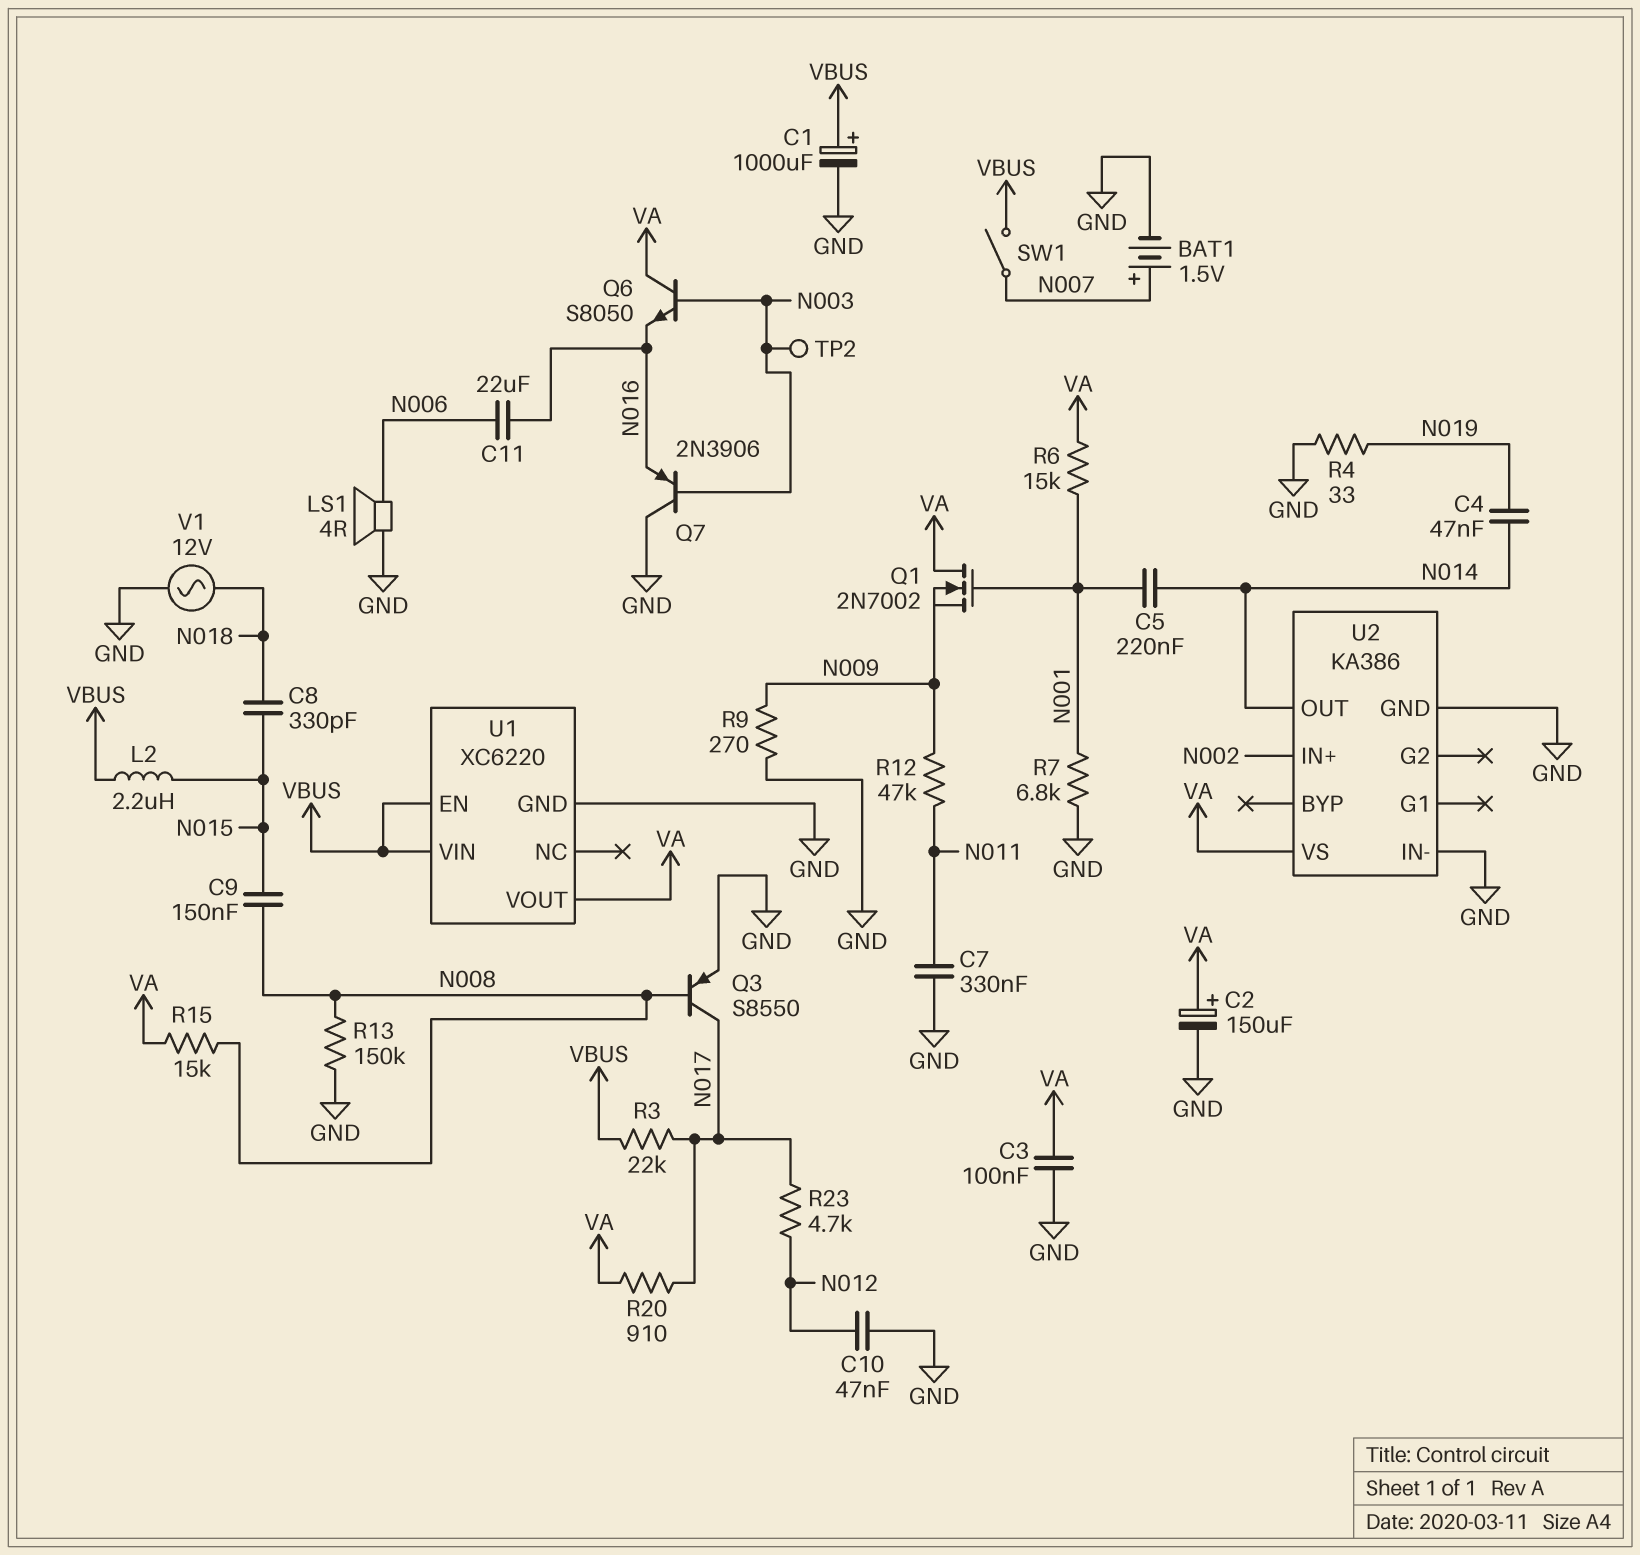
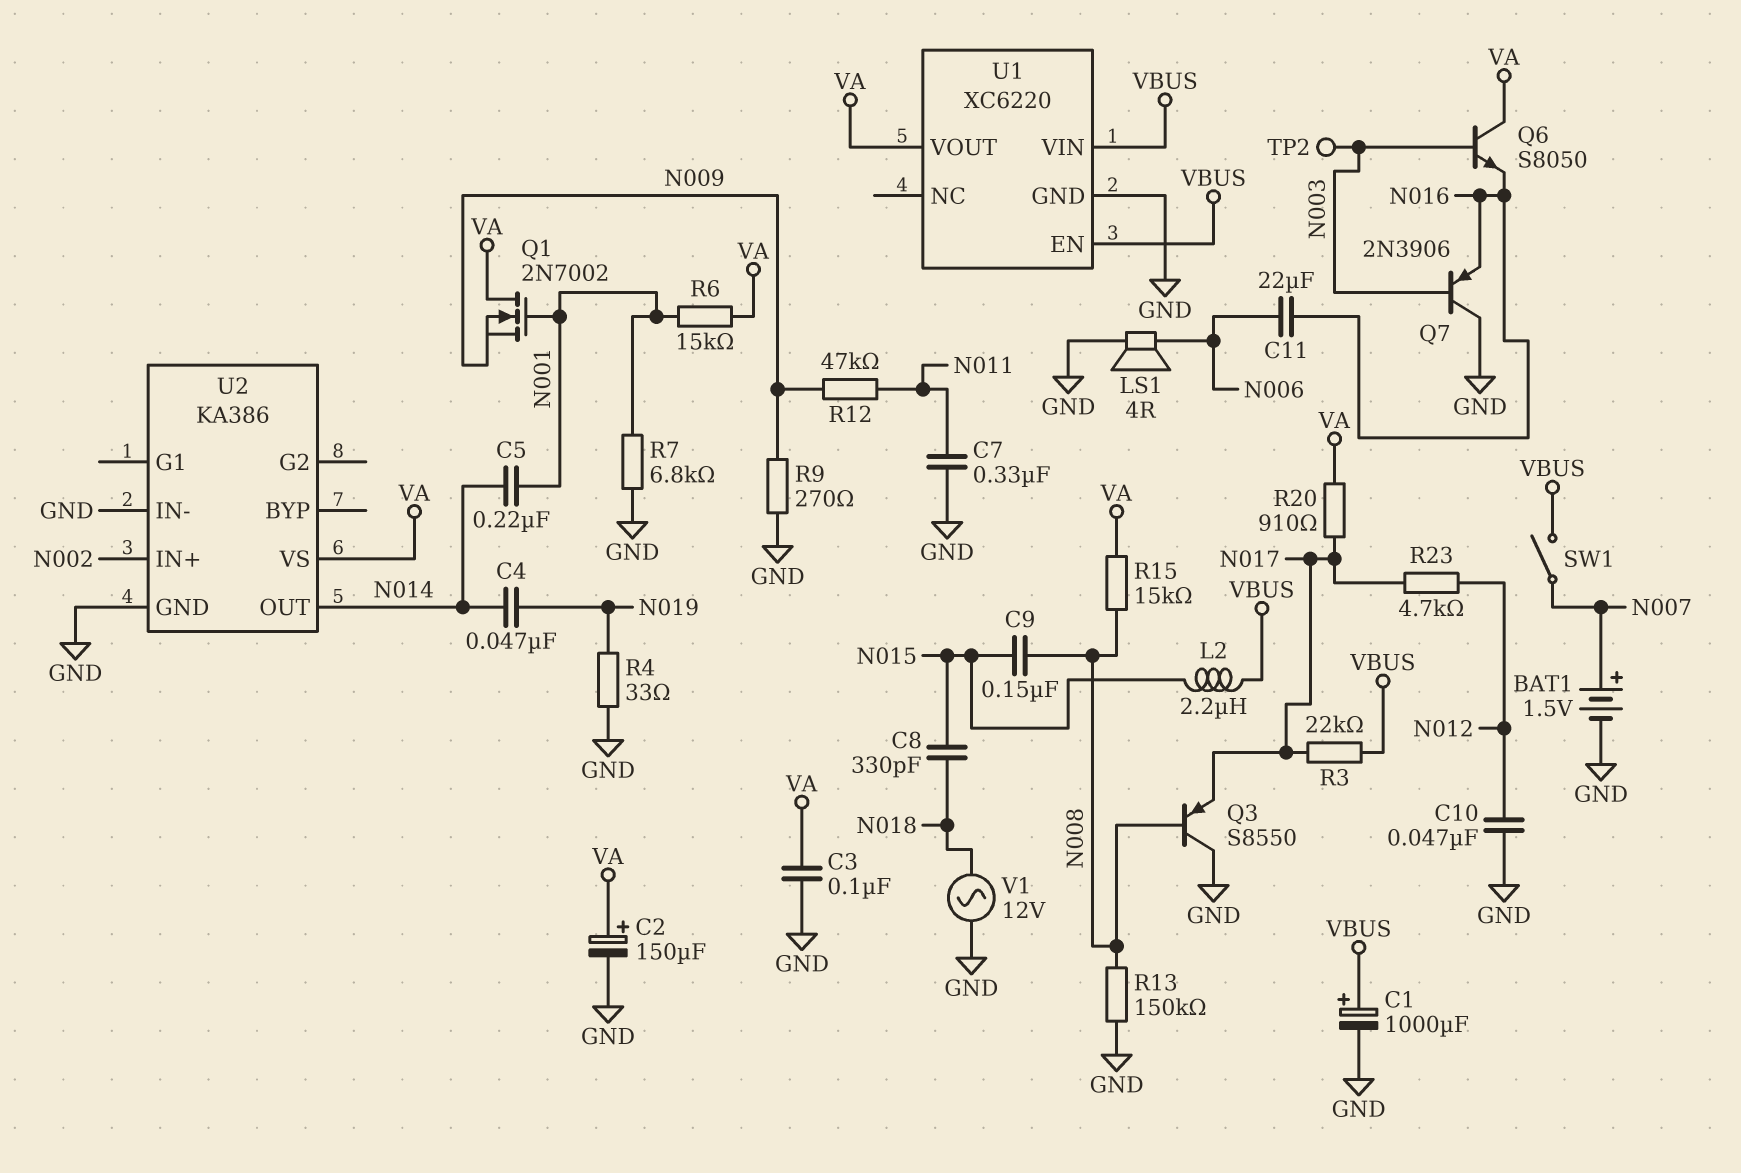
Q3: PNP S8550 (B N008, C N017, E GND) -> PNP S8550 (B N008, C GND, E N017)

